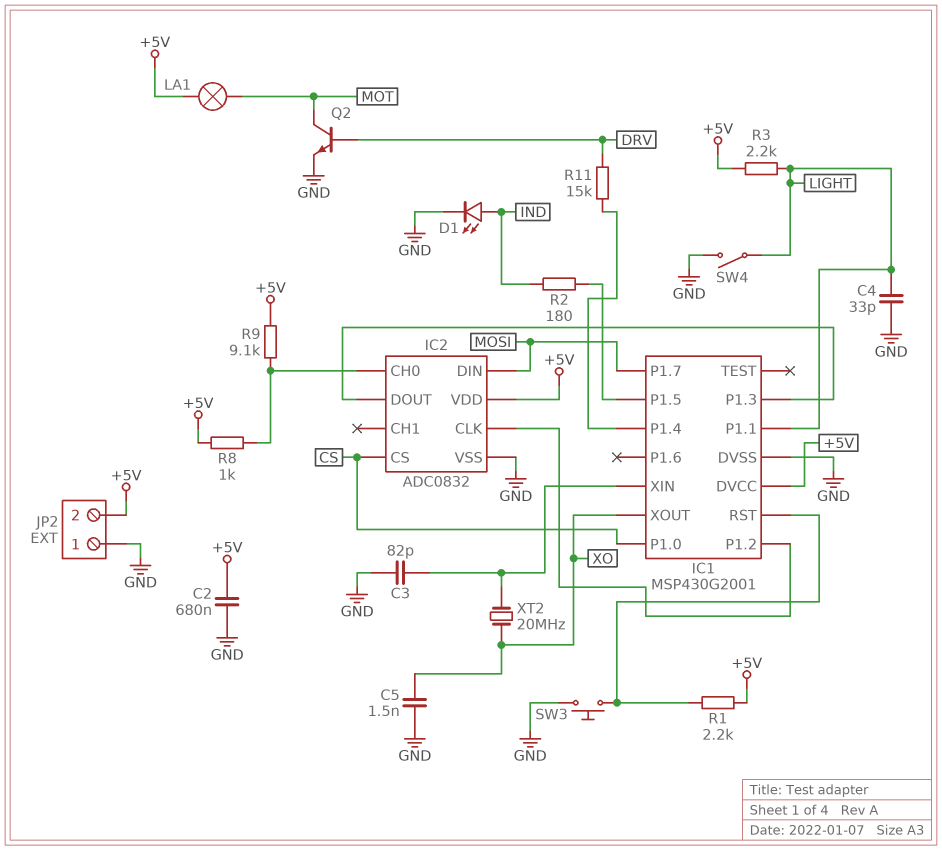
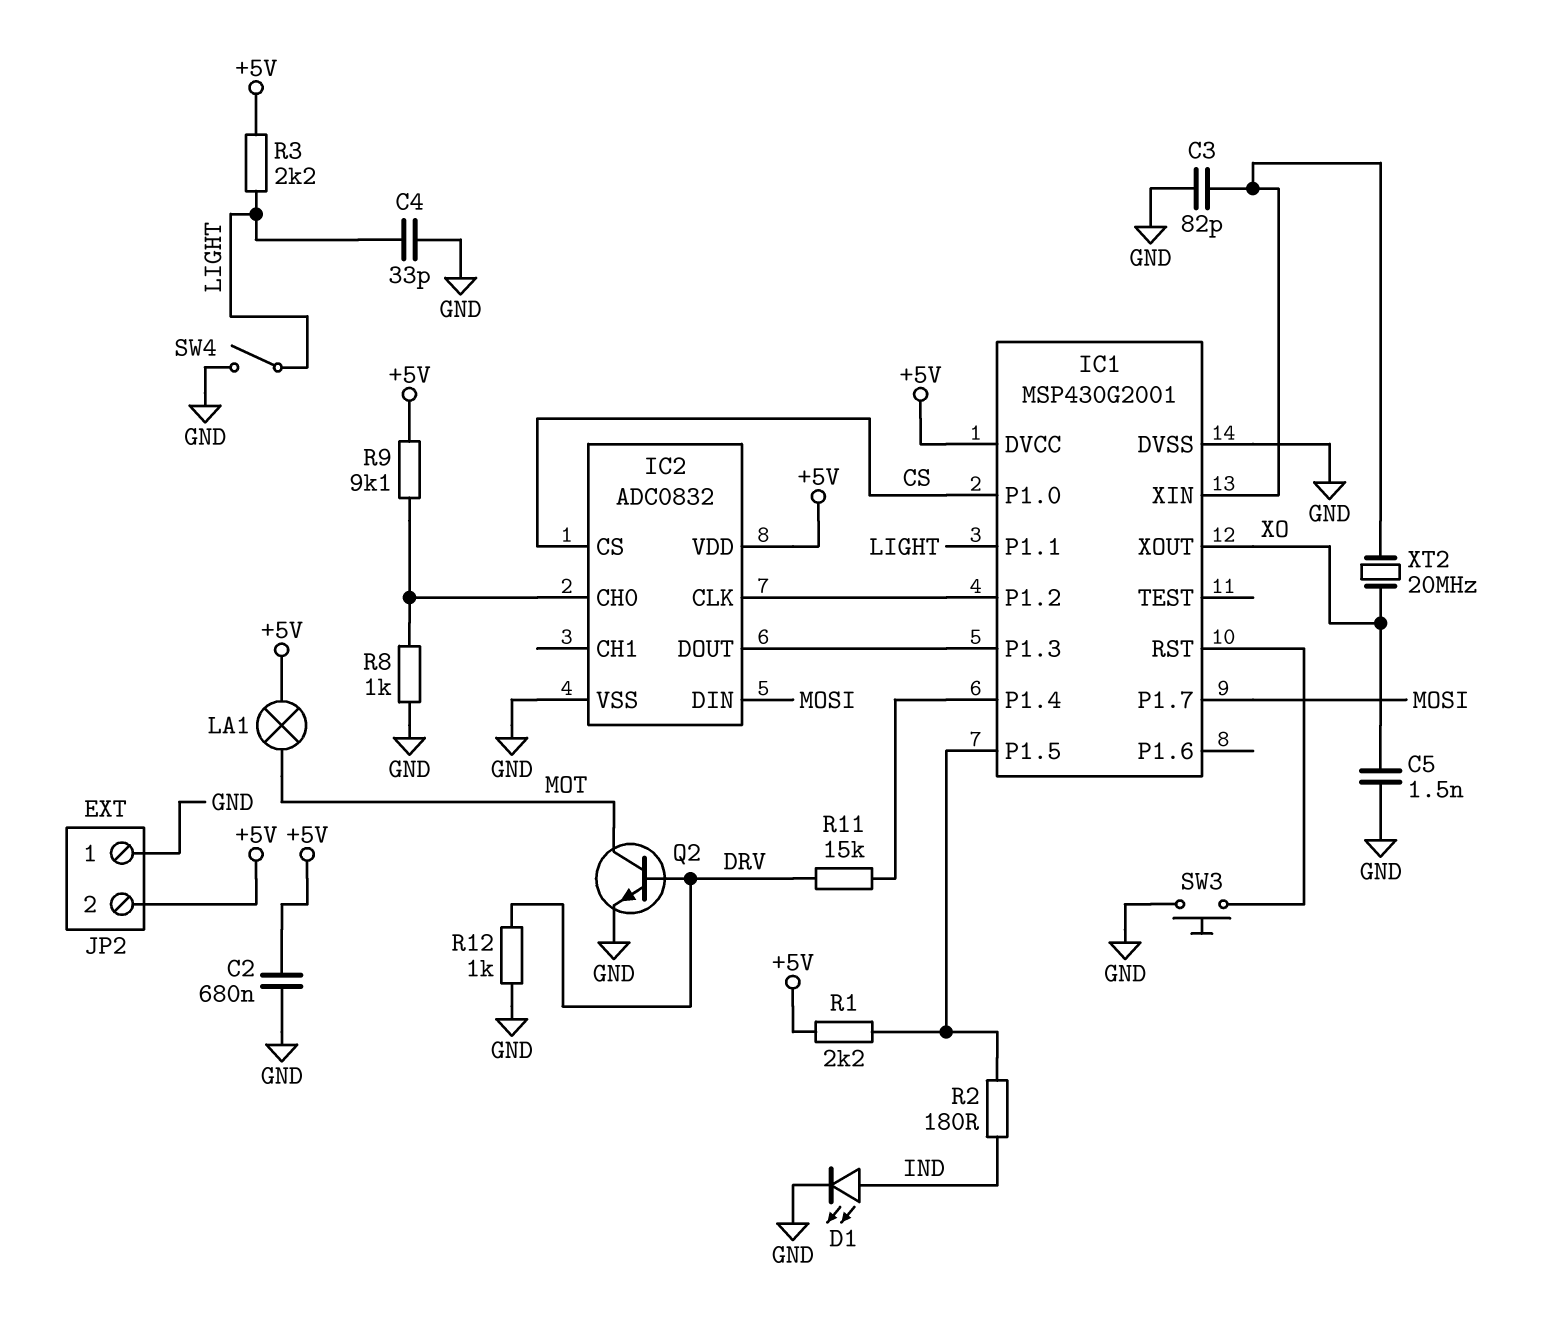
R1: 2.2k (+5V, IC1/RST) -> 2.2k (+5V, IC1/P1.5)
R8: 1k (+5V, IC2/CH0) -> 1k (GND, IC2/CH0)
R12: none -> 1k (DRV, GND)

